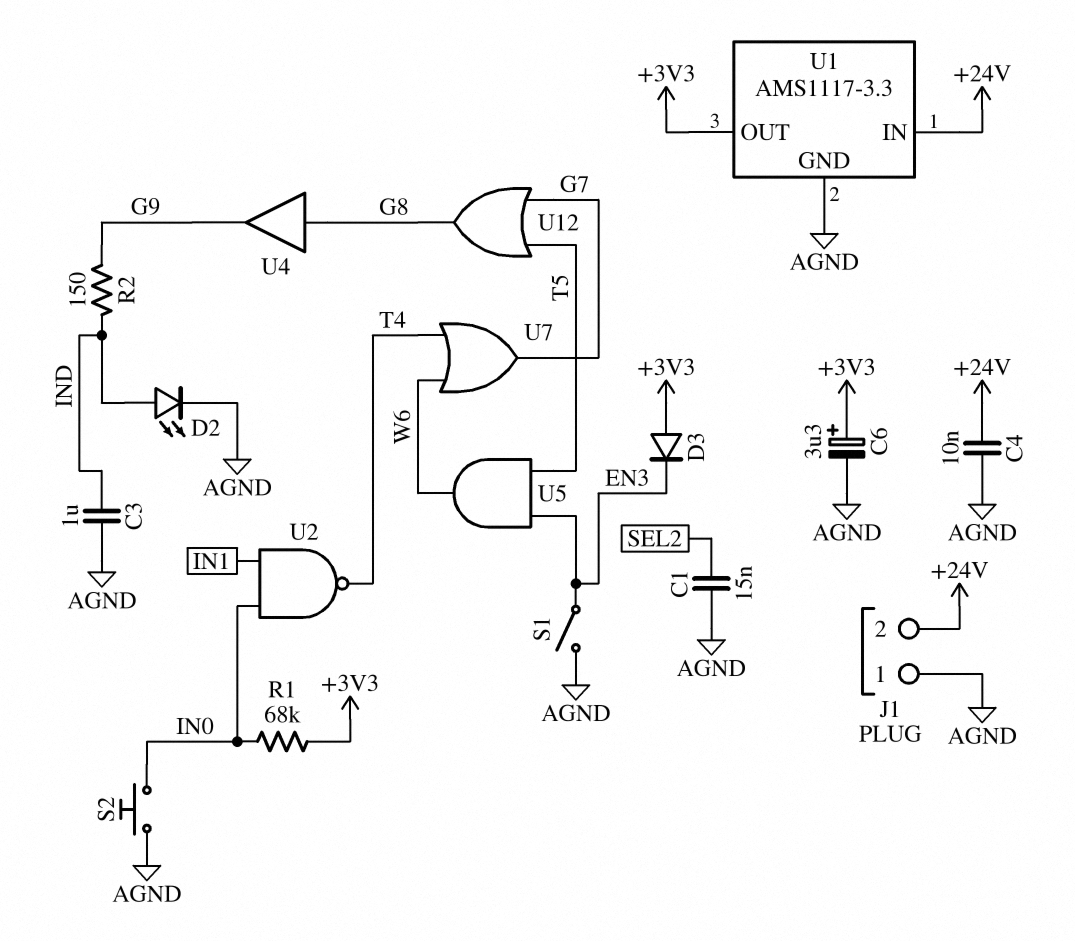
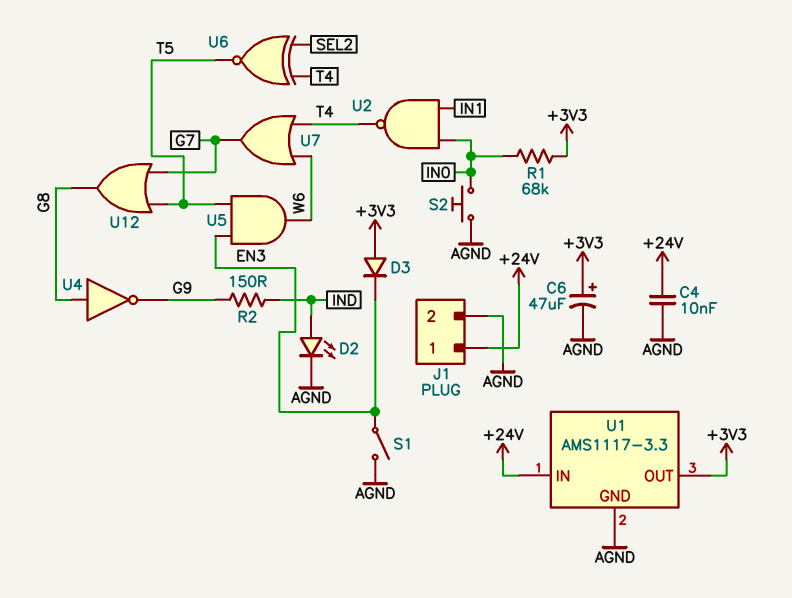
C1: 15nF (AGND, SEL2) -> none
C3: 1uF (AGND, IND) -> none
C6: 3.3uF (plus +3V3, minus AGND) -> 47uF (plus +3V3, minus AGND)
J1 pin 1: AGND -> +24V
J1 pin 2: +24V -> AGND
U4: buffer (in G8, out G9) -> NOT (in G8, out G9)
U6: none -> XNOR (in SEL2, in T4, out T5)

